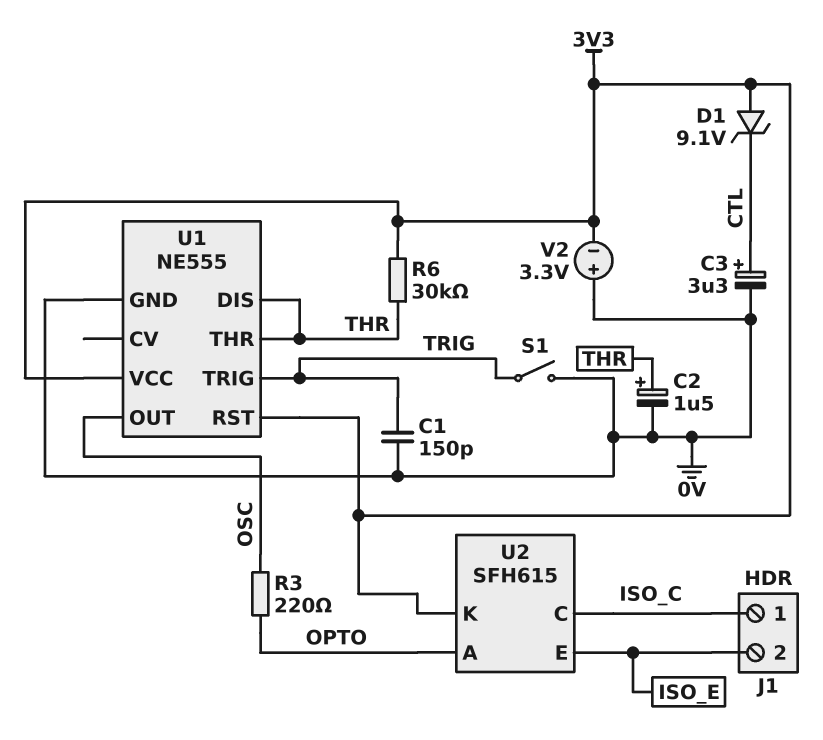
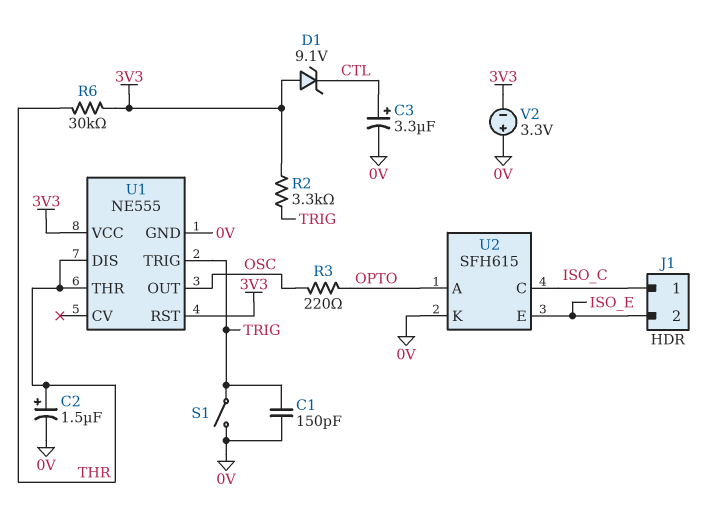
R2: none -> 3.3k (3V3, TRIG)
U2 pin K: 3V3 -> 0V

